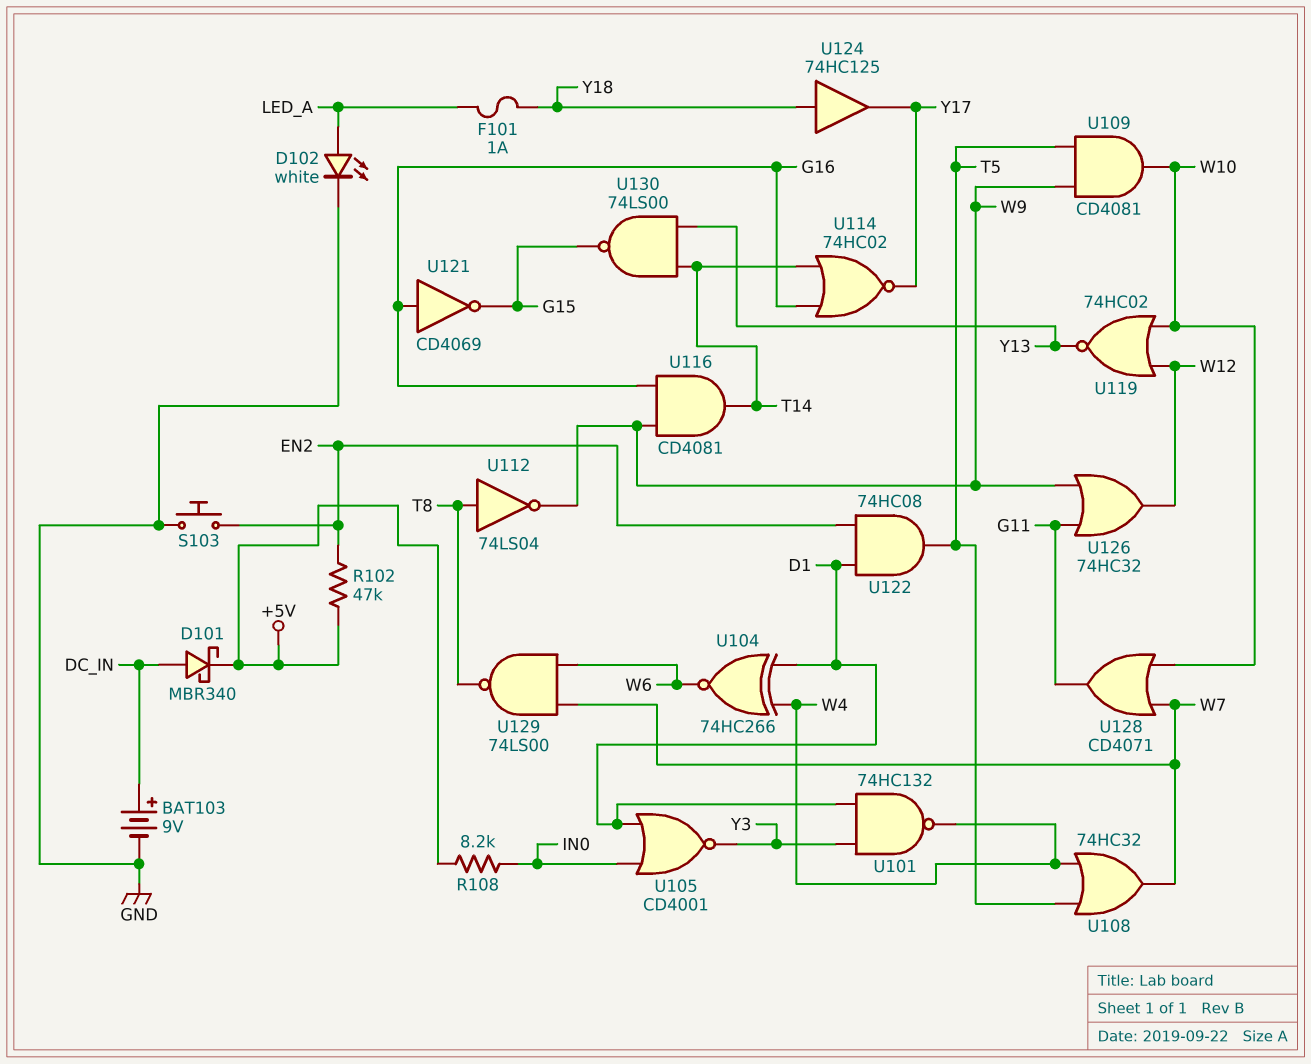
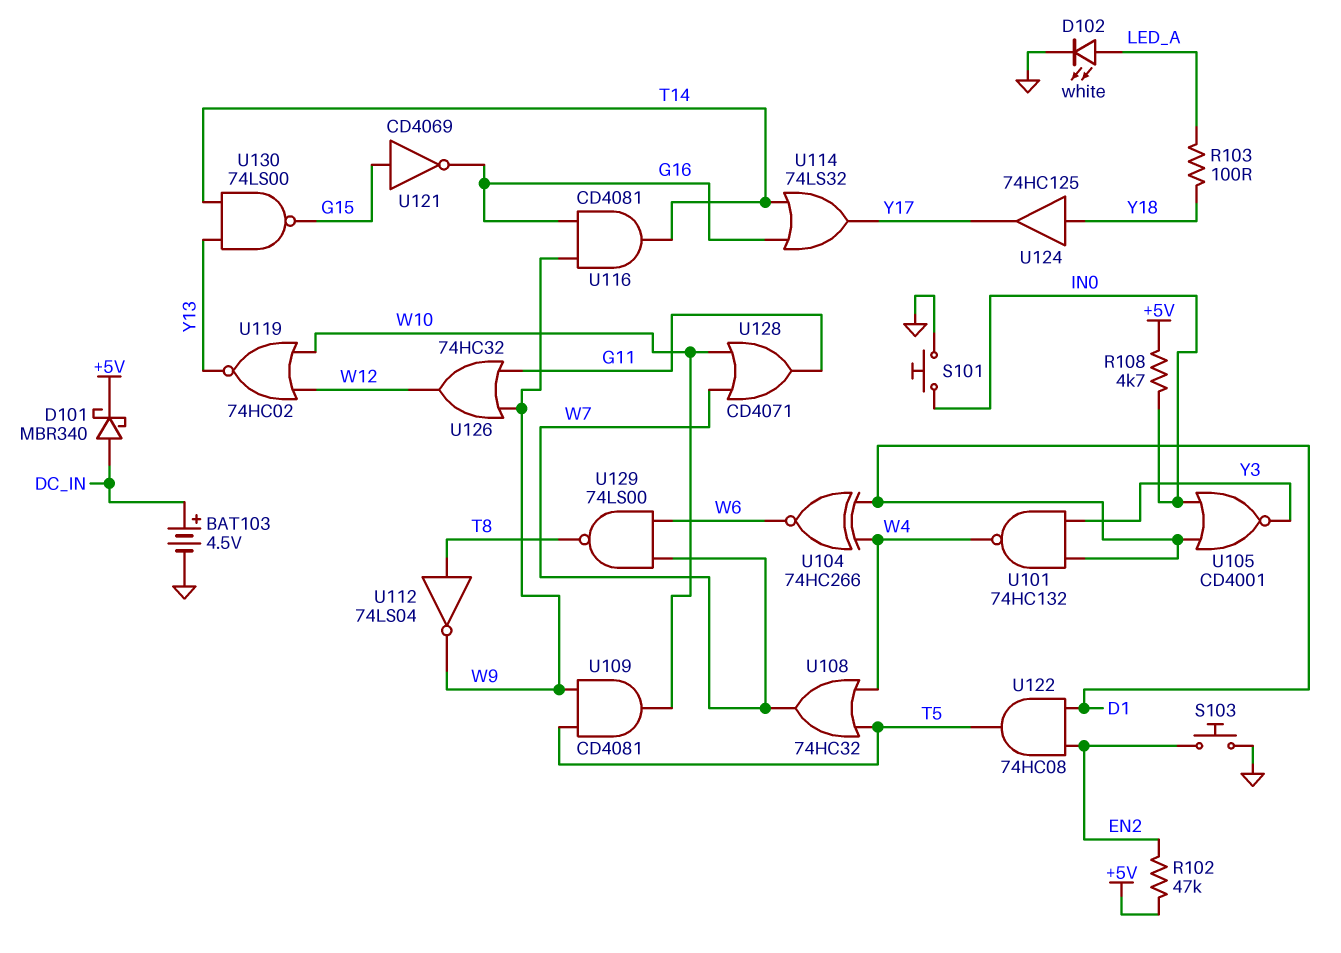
BAT103: 9V (plus DC_IN, minus GND) -> 4.5V (plus DC_IN, minus GND)
F101: 1A (LED_A, Y18) -> none
R103: none -> 100 (LED_A, Y18)
R108: 8.2k (+5V, IN0) -> 4.7k (+5V, IN0)
S101: none -> button (GND, IN0)
U114: NOR 74HC02 (in G16, in T14, out Y17) -> OR 74LS32 (in G16, in T14, out Y17)
U121: NOT CD4069 (in G16, out G15) -> NOT CD4069 (in G15, out G16)

